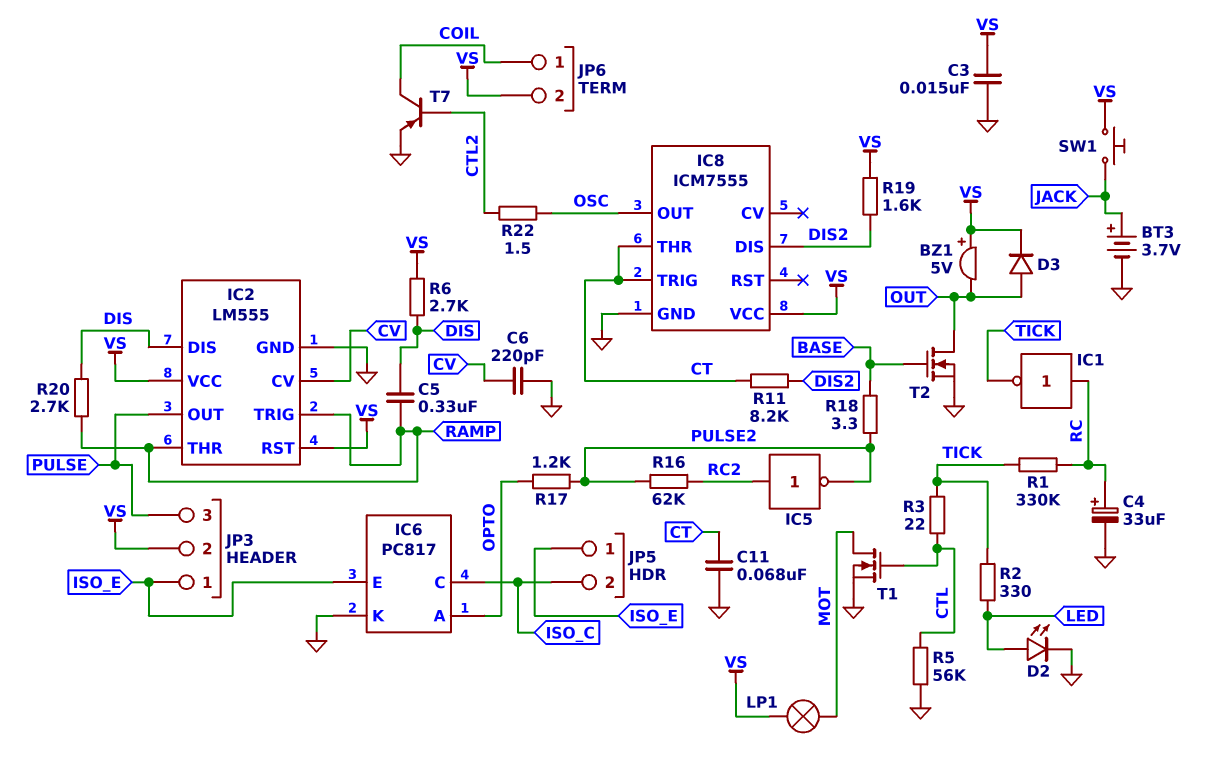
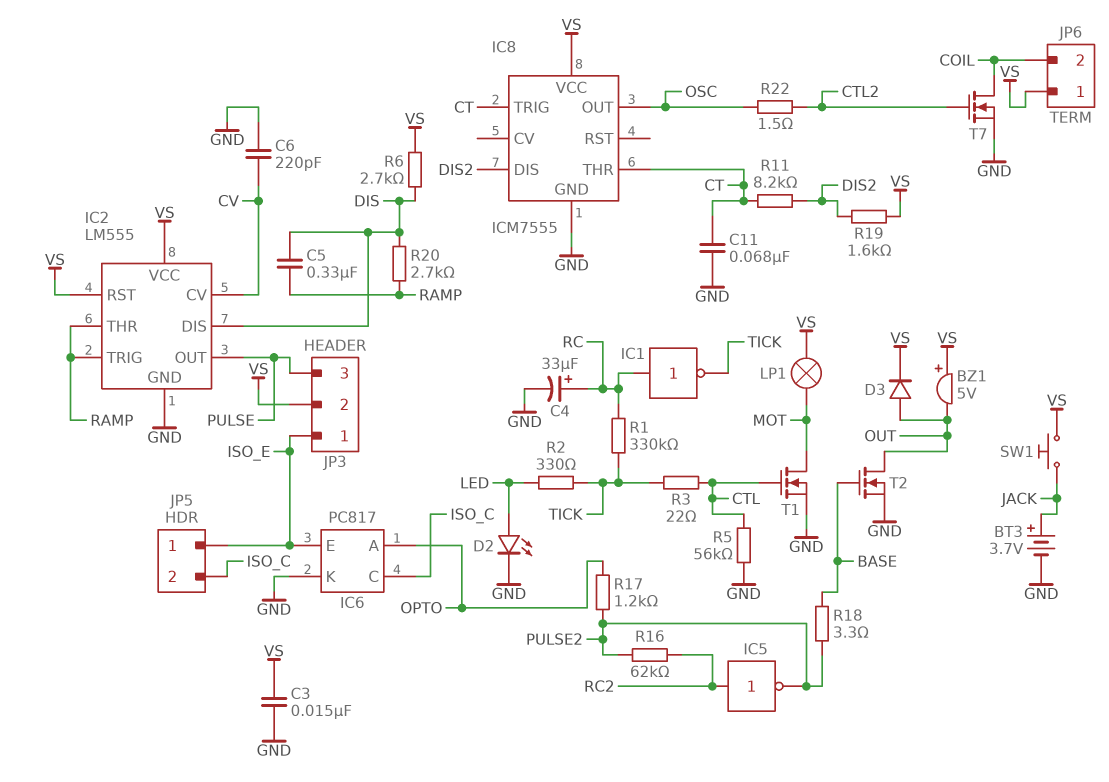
JP6 pin 1: COIL -> VS
JP6 pin 2: VS -> COIL
T7: PNP (B CTL2, C COIL, E GND) -> NMOS (G CTL2, D COIL, S GND)

